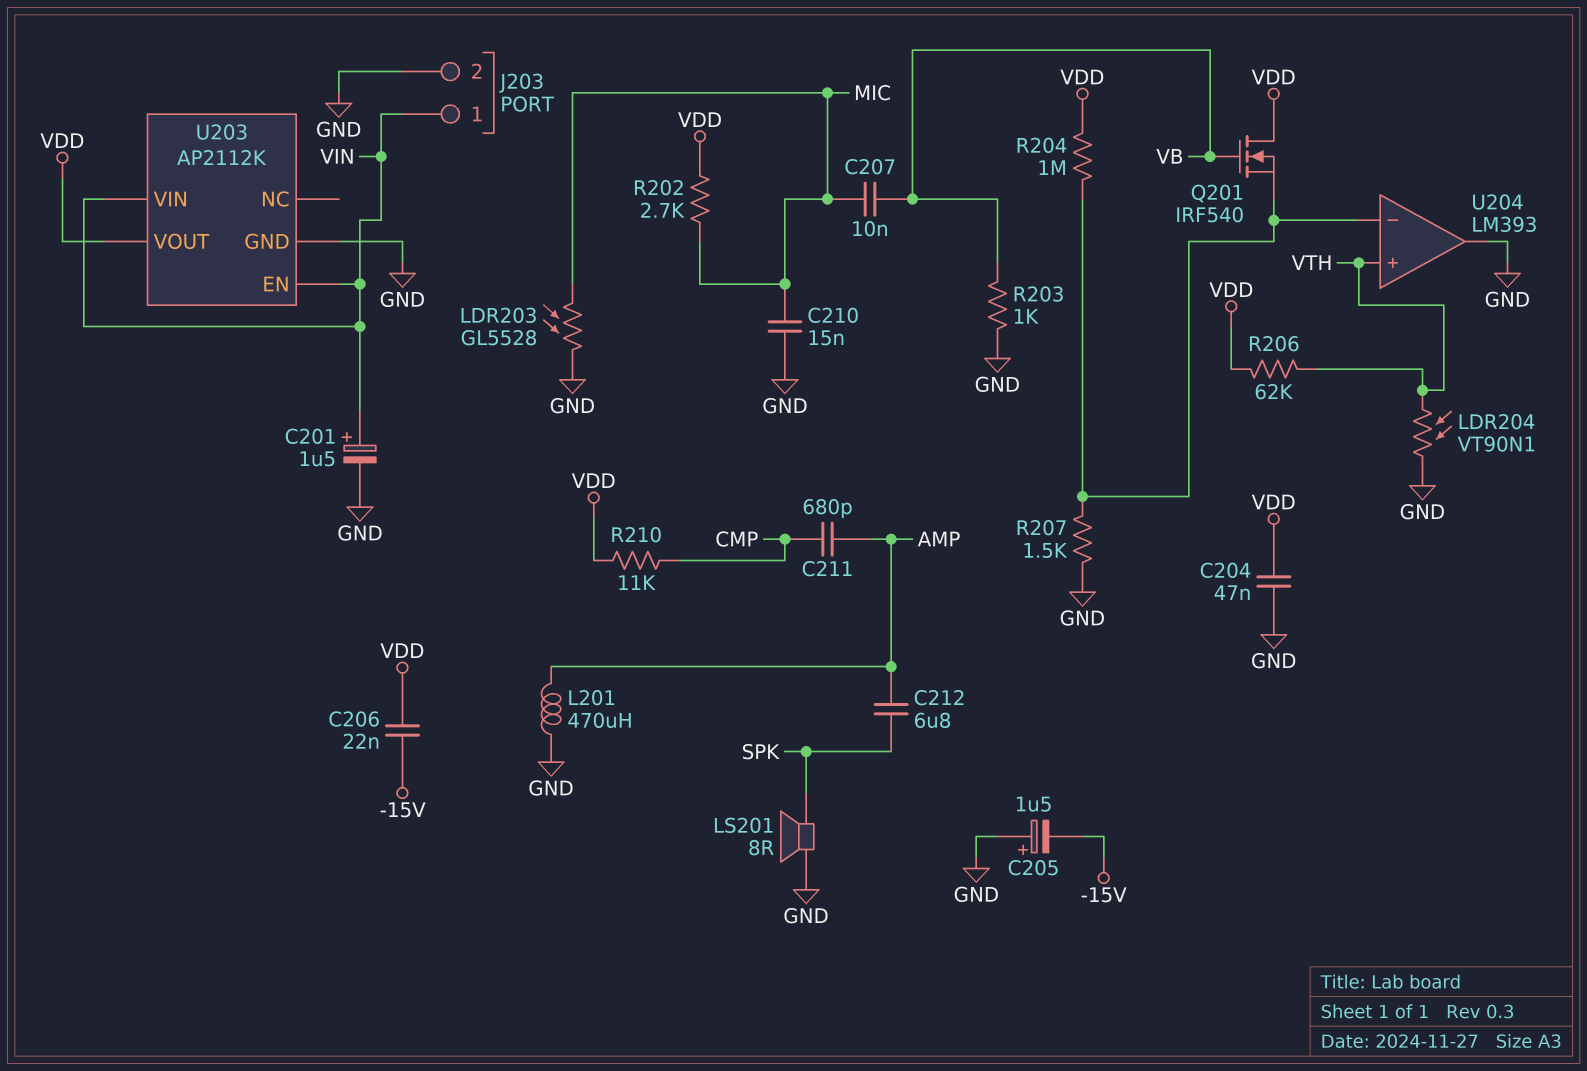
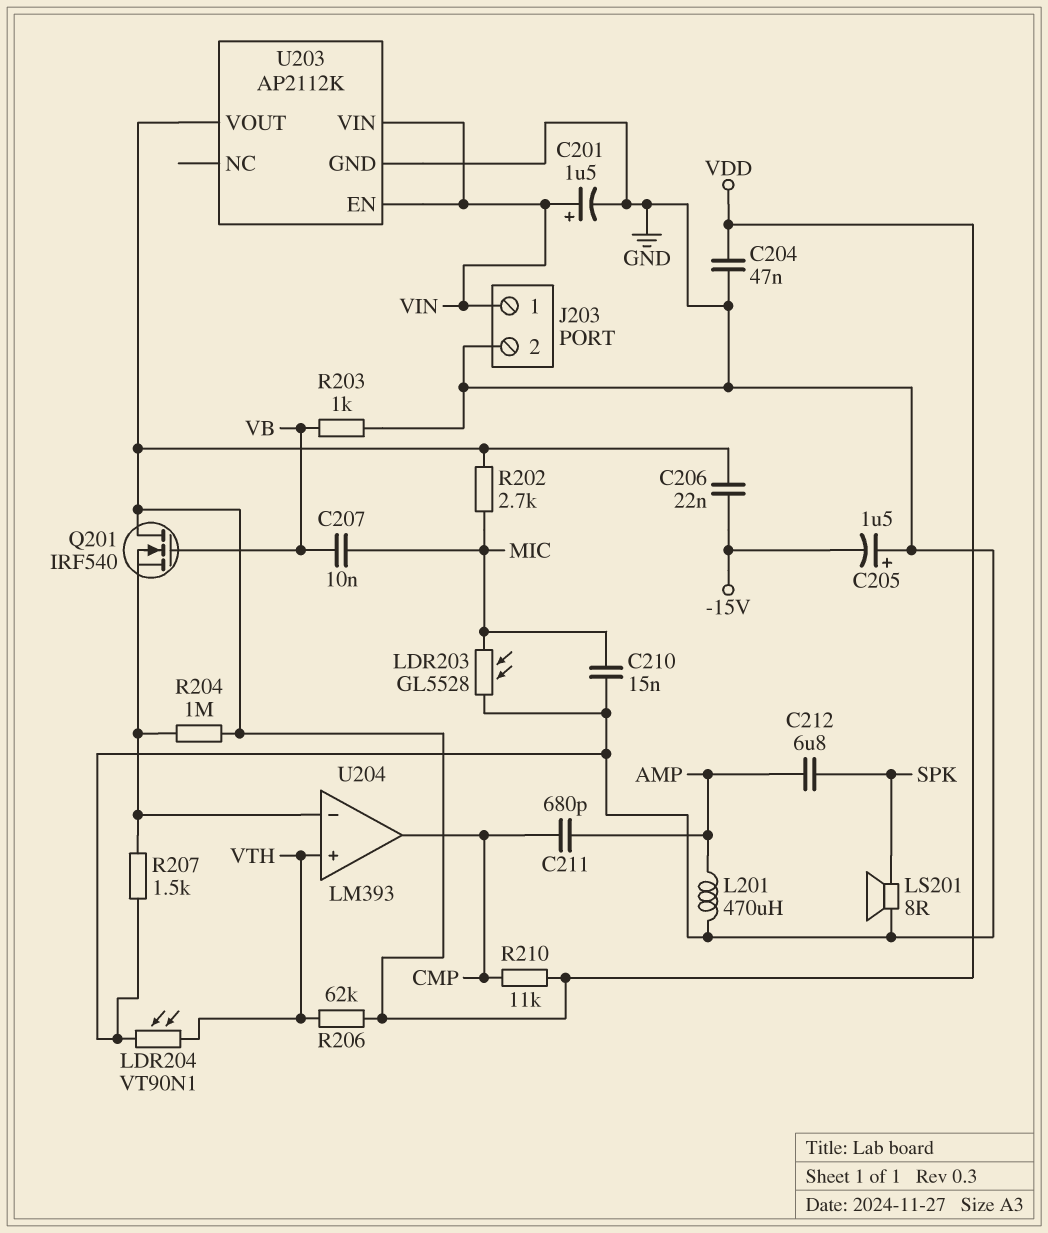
U204 pin out: GND -> CMP

